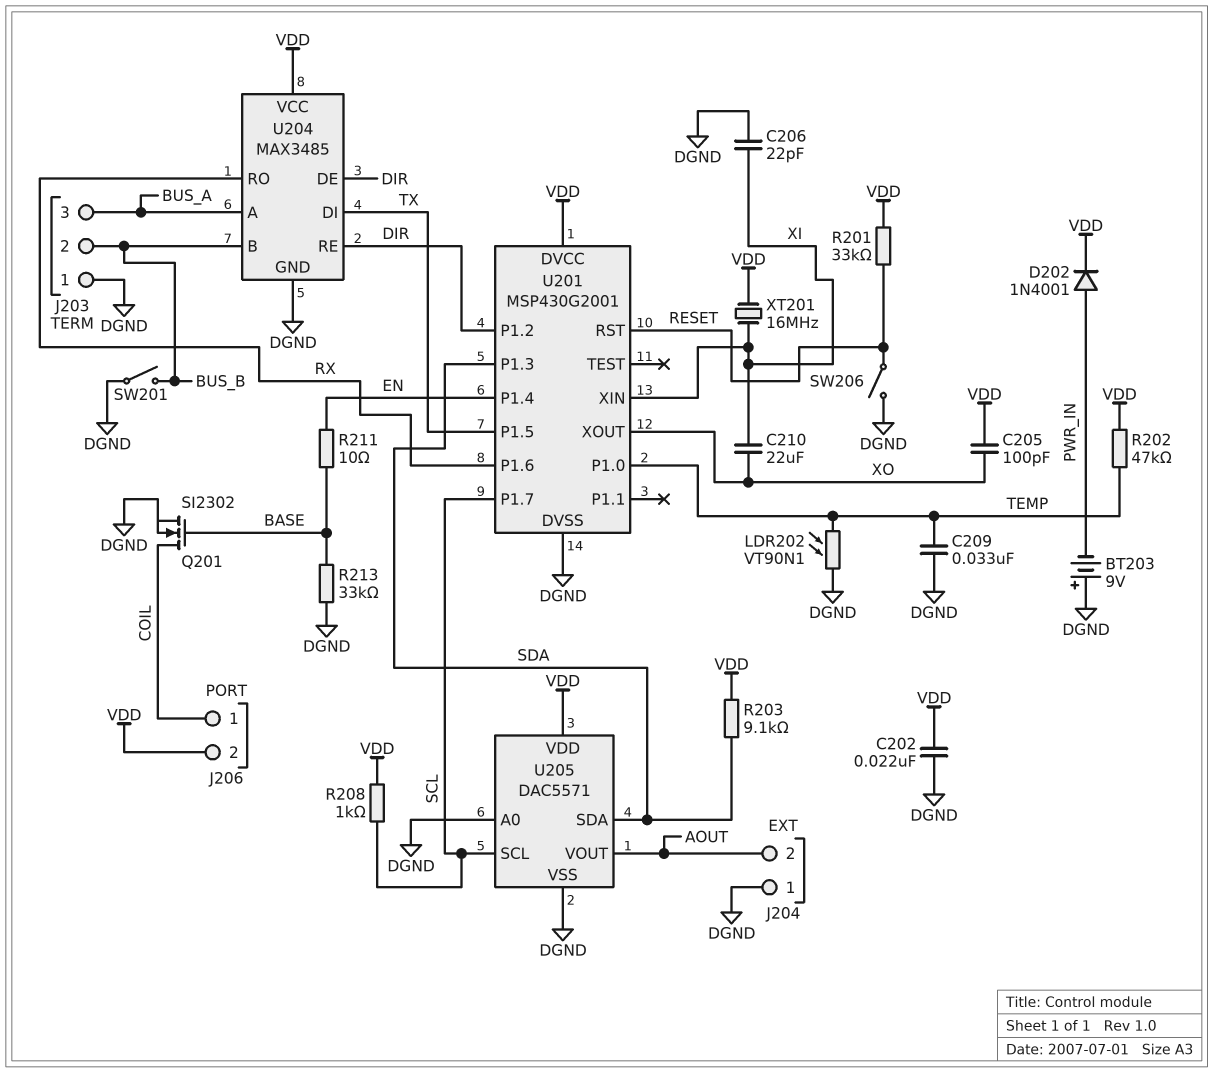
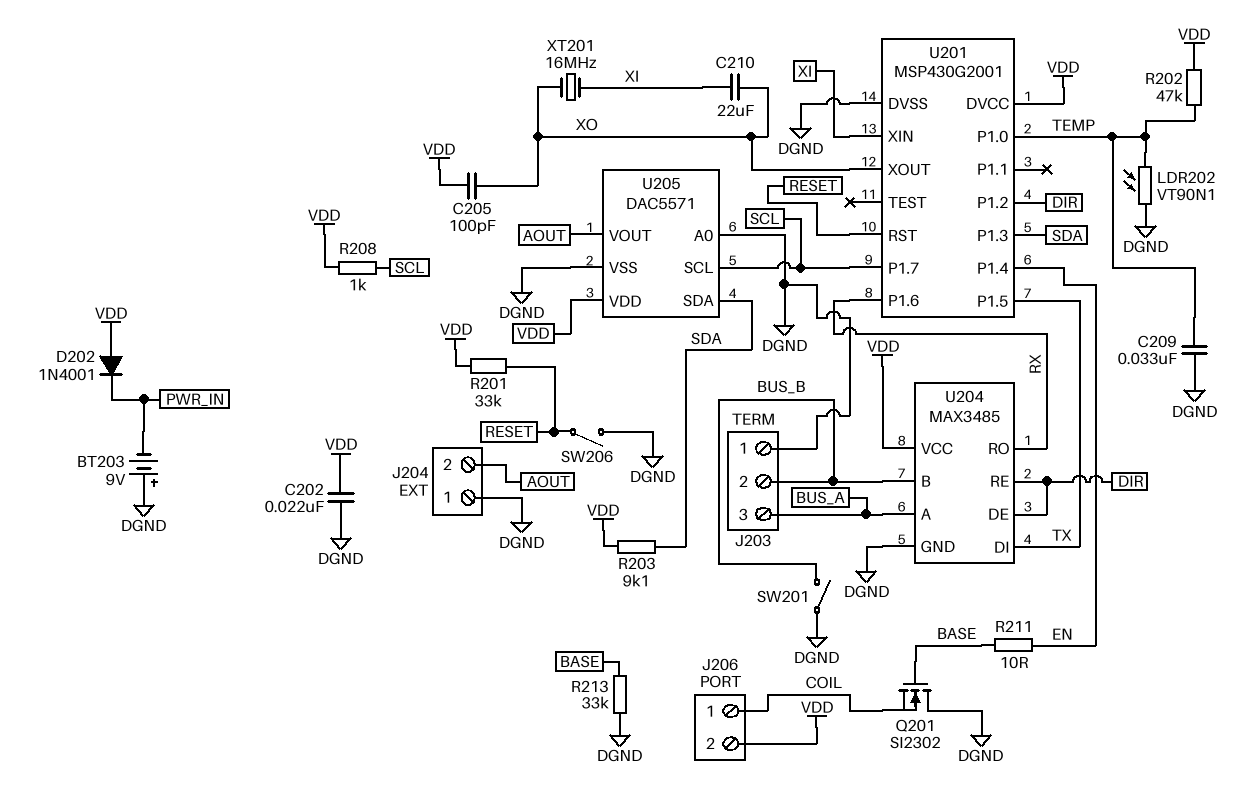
C206: 22pF (DGND, XI) -> none
D202: diode 1N4001 (A PWR_IN, K VDD) -> diode 1N4001 (A VDD, K PWR_IN)
Q201: NMOS SI2302 (G BASE, D COIL, S DGND) -> NMOS SI2302 (G BASE, D DGND, S COIL)
XT201: 16MHz (VDD, XI) -> 16MHz (XI, XO)

